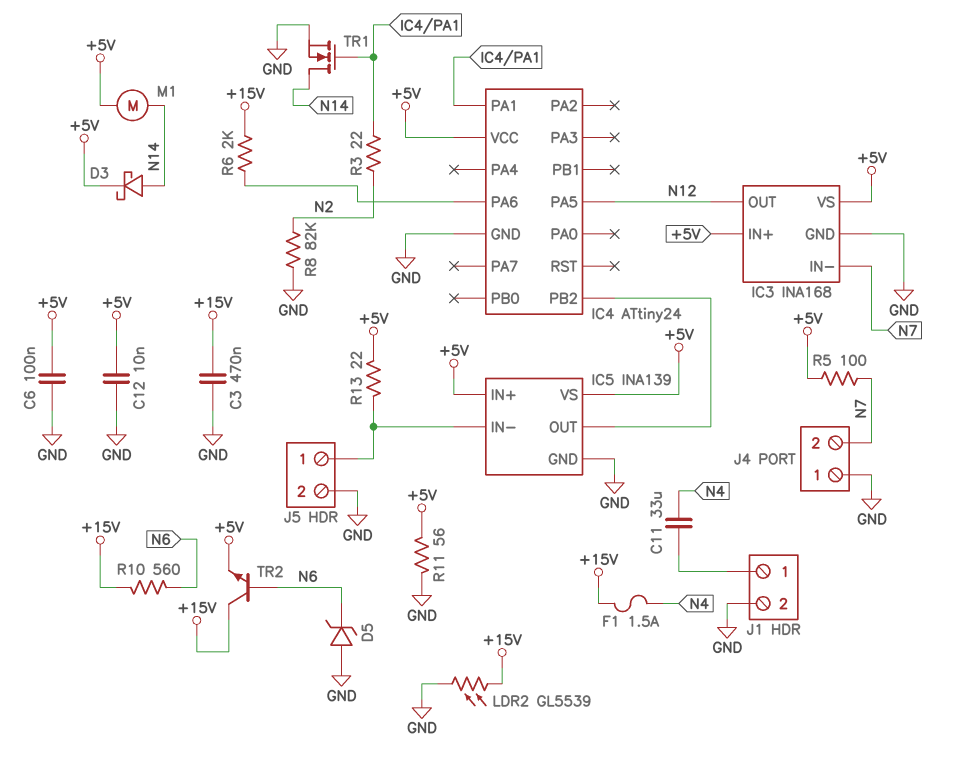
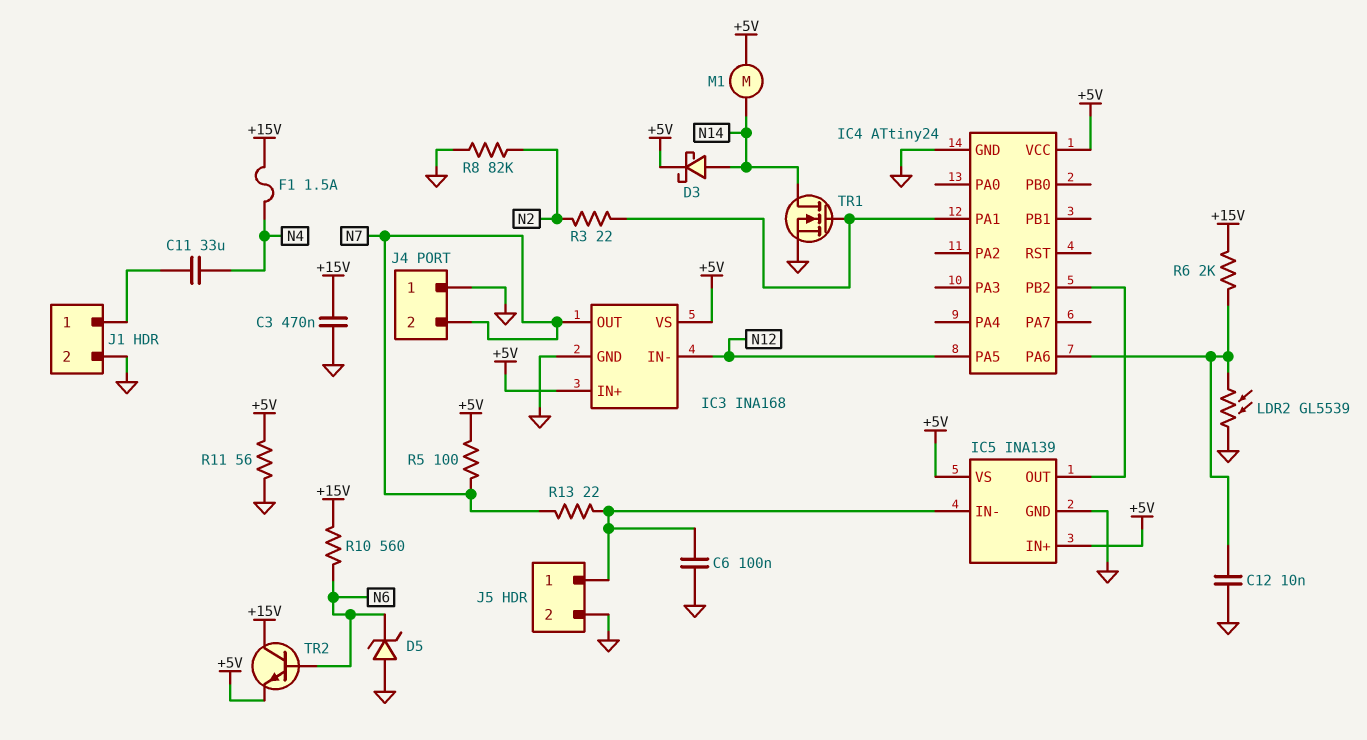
C6: 100nF (+5V, GND) -> 100nF (GND, IC5/IN-)
C12: 10nF (+5V, GND) -> 10nF (GND, IC4/PA6)
IC3 pin IN-: N7 -> N12
IC3 pin OUT: N12 -> N7
LDR2: GL5539 (+15V, GND) -> GL5539 (GND, IC4/PA6)
R13: 22 (+5V, IC5/IN-) -> 22 (IC5/IN-, N7)

